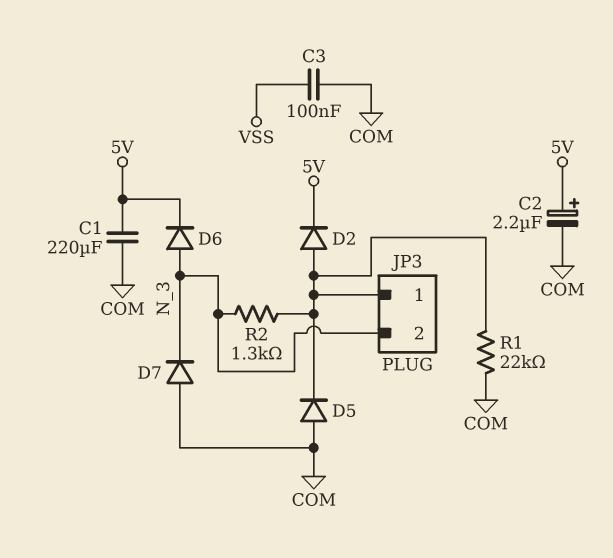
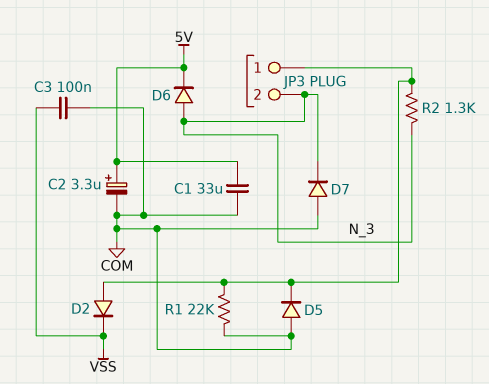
C1: 220uF (5V, COM) -> 33uF (5V, COM)
C2: 2.2uF (plus 5V, minus COM) -> 3.3uF (plus 5V, minus COM)
D2: diode (A JP3/1, K 5V) -> diode (A JP3/1, K VSS)

